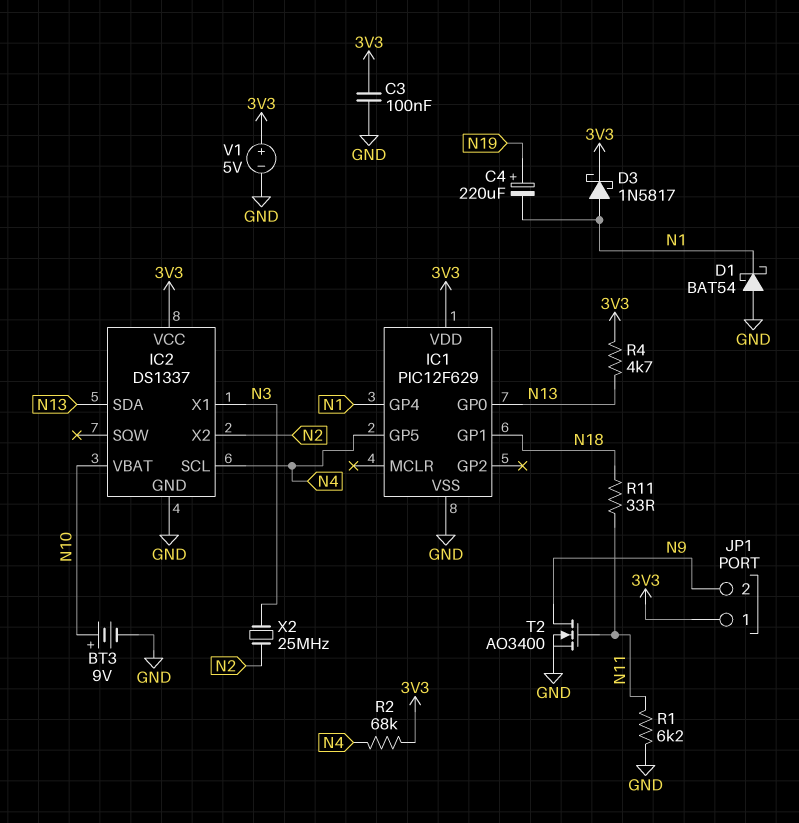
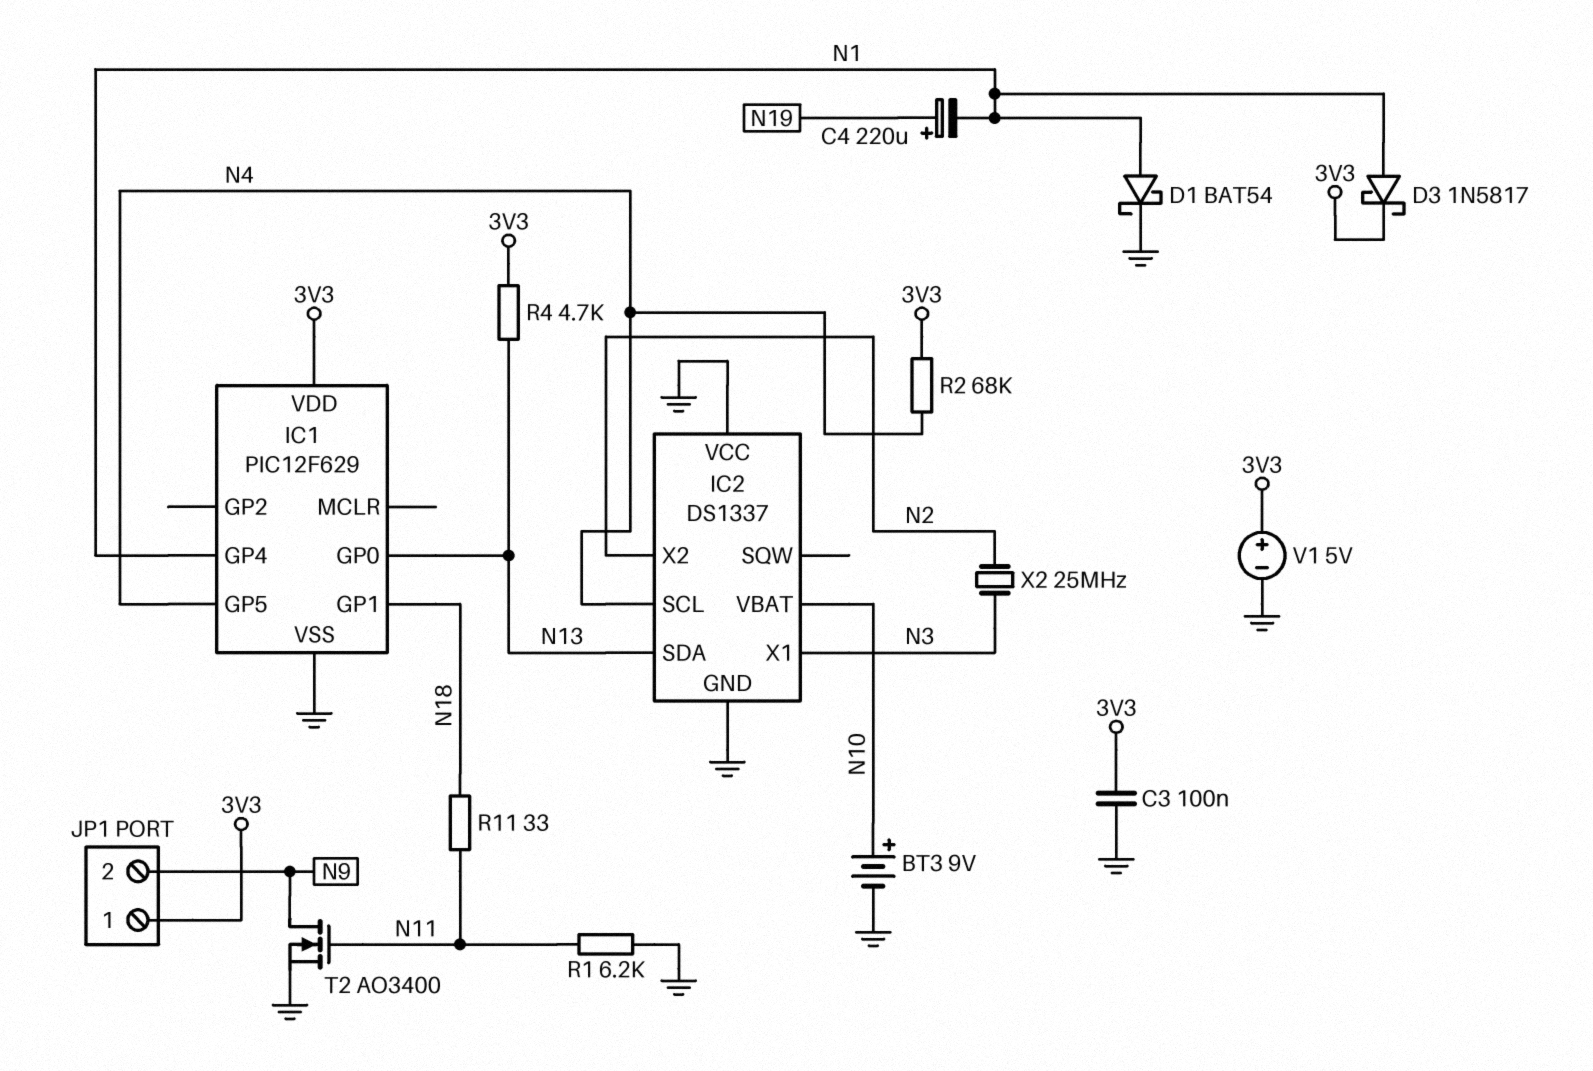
D1: schottky BAT54 (A GND, K N1) -> schottky BAT54 (A N1, K GND)
IC2 pin VCC: 3V3 -> GND

